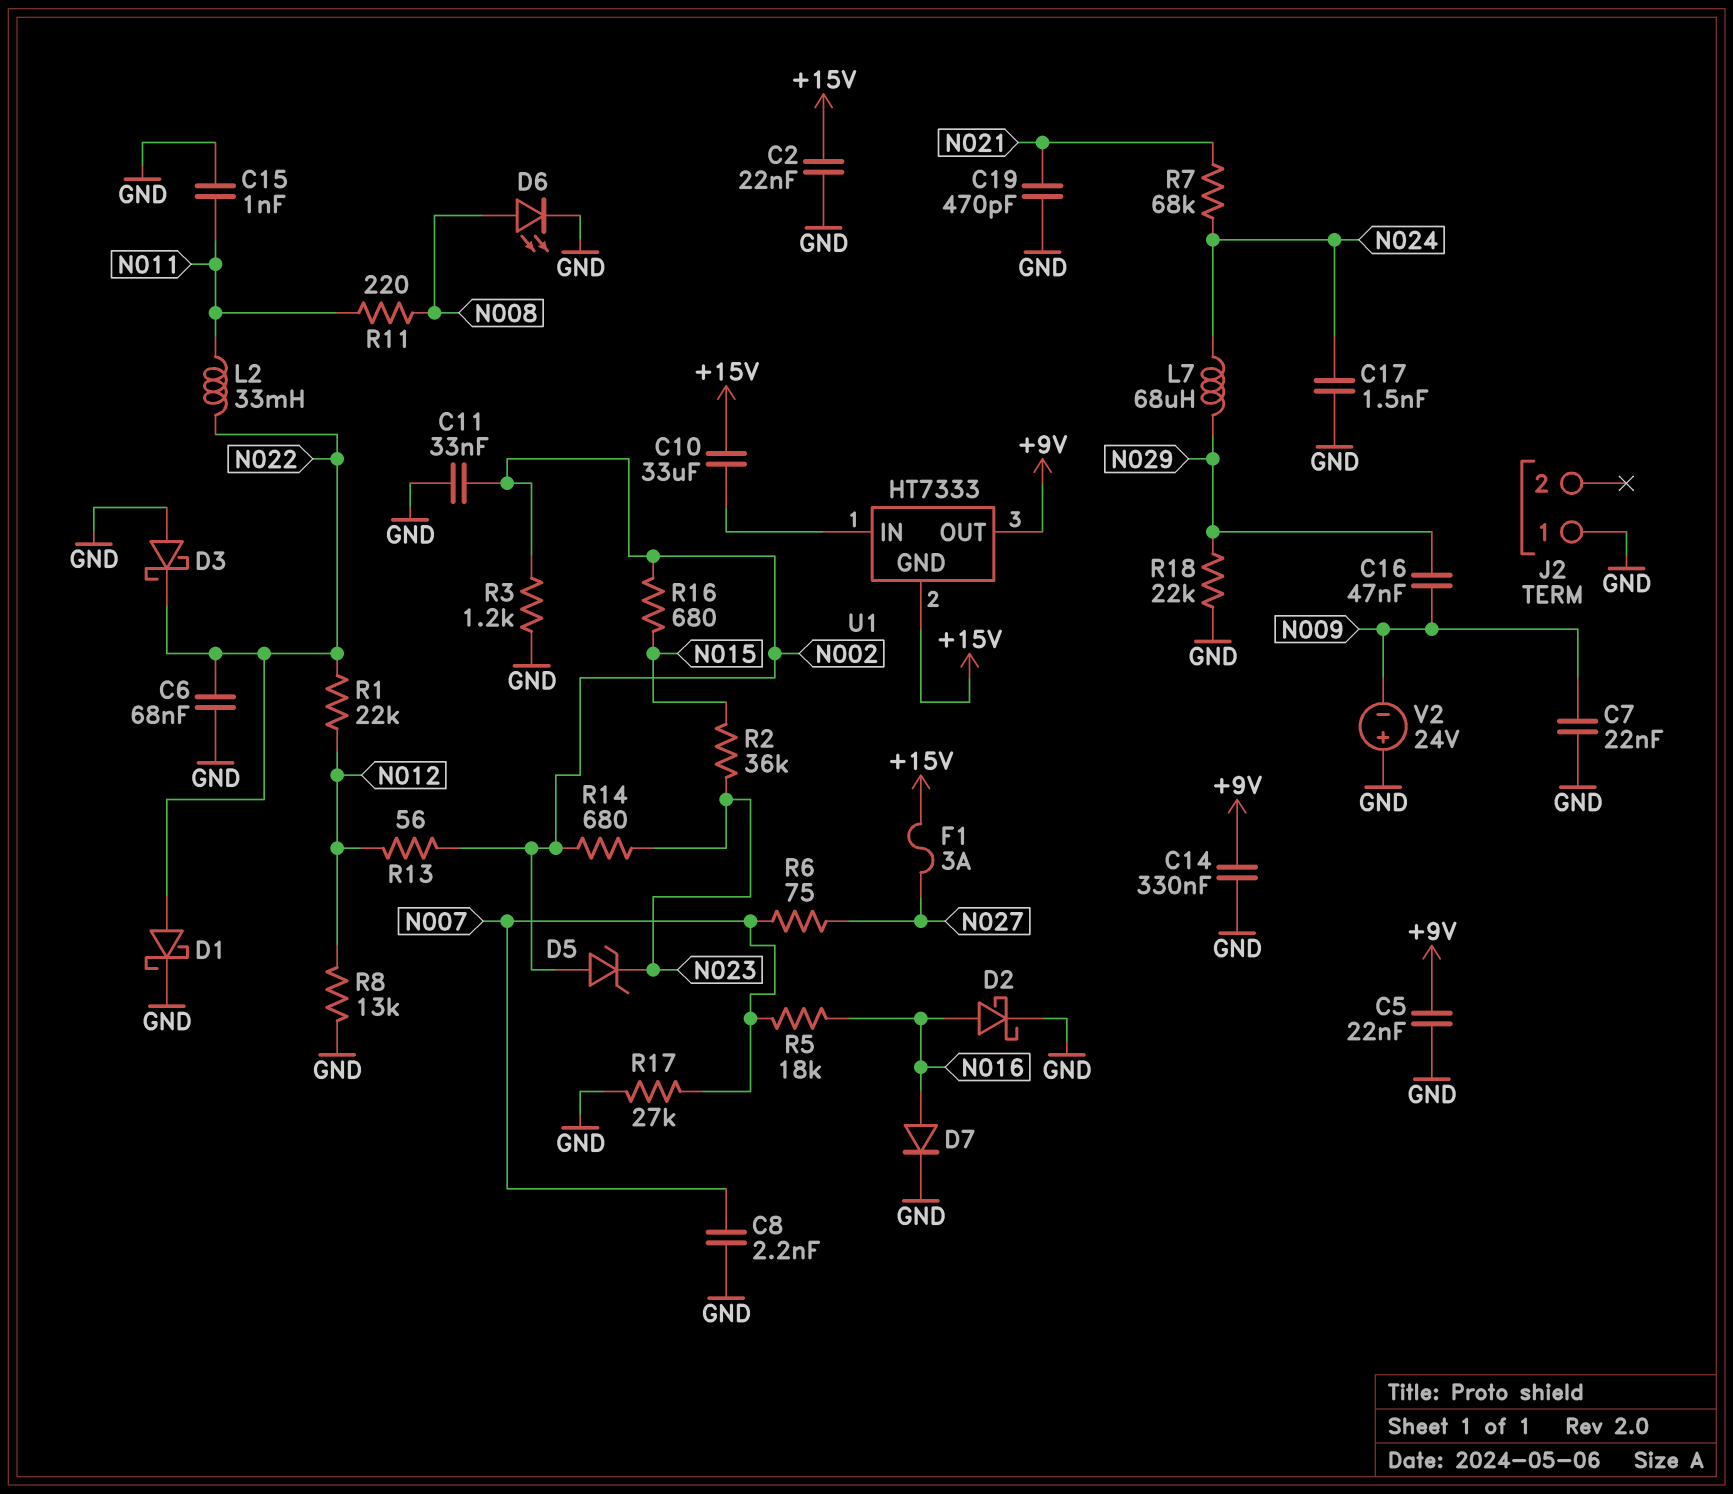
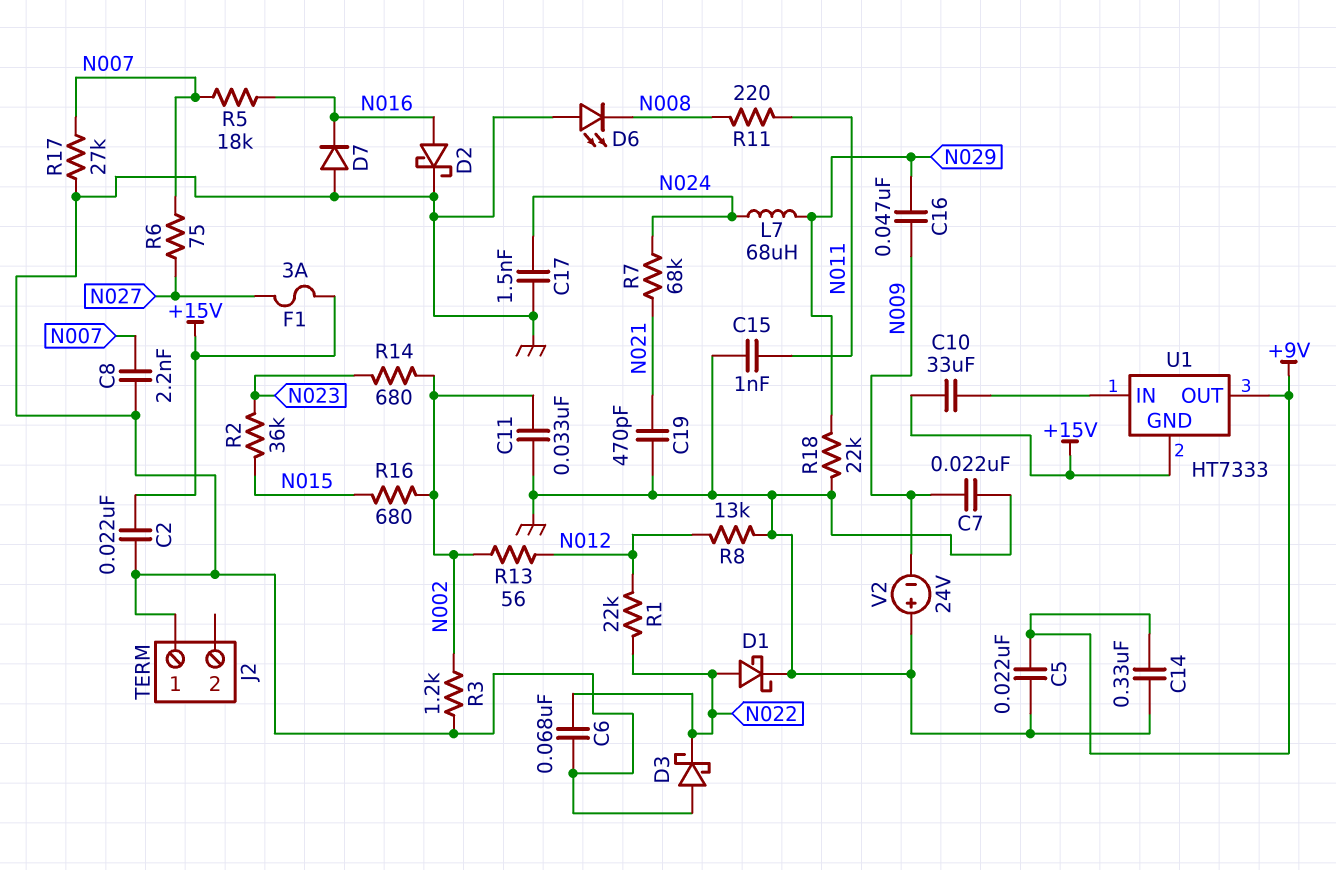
D5: zener (A N002, K N023) -> none
D6: LED (A N008, K GND) -> LED (A GND, K N008)
D7: diode (A N016, K GND) -> diode (A GND, K N016)
L2: 33mH (N011, N022) -> none

